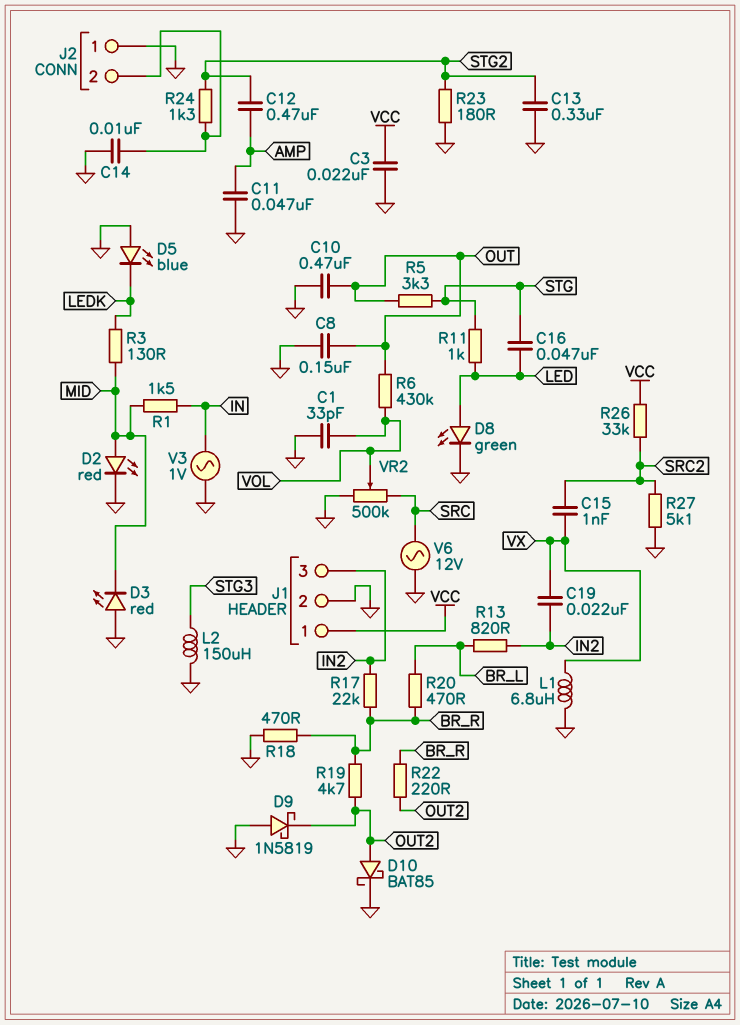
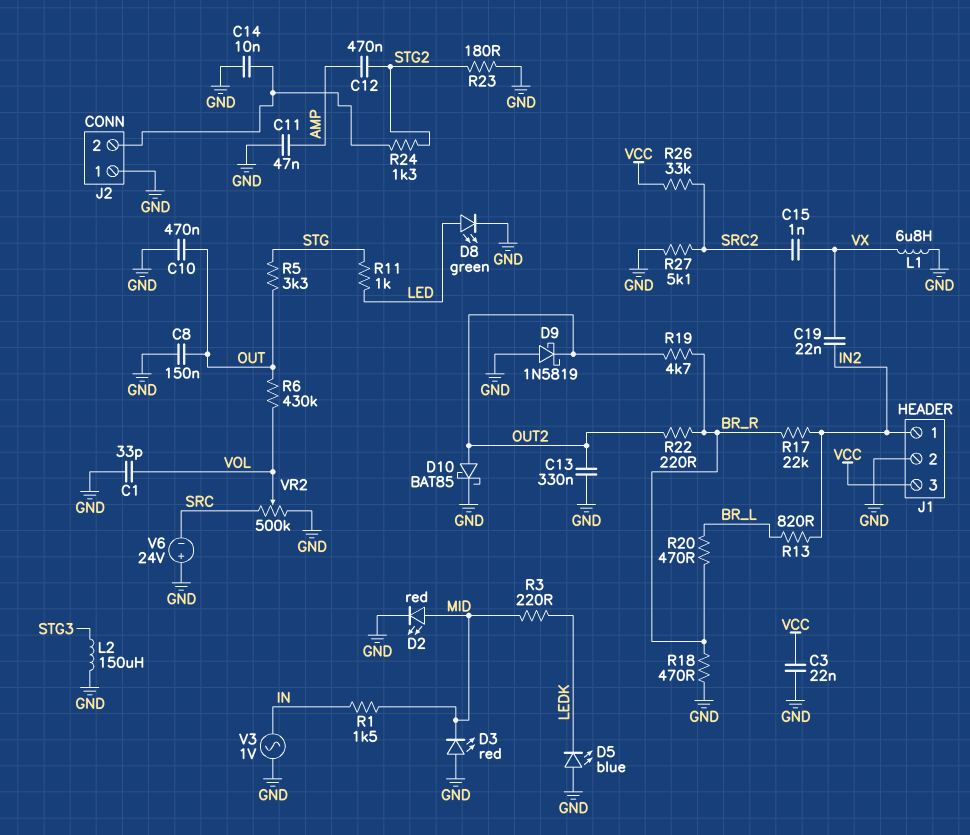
C13: 330nF (GND, STG2) -> 330nF (GND, OUT2)
C16: 47nF (LED, STG) -> none
J1 pin 1: VCC -> IN2
J1 pin 3: IN2 -> VCC
R3: 130 (LEDK, MID) -> 220 (LEDK, MID)
V6: AC 12V (GND, SRC) -> 24V (plus GND, minus SRC)

